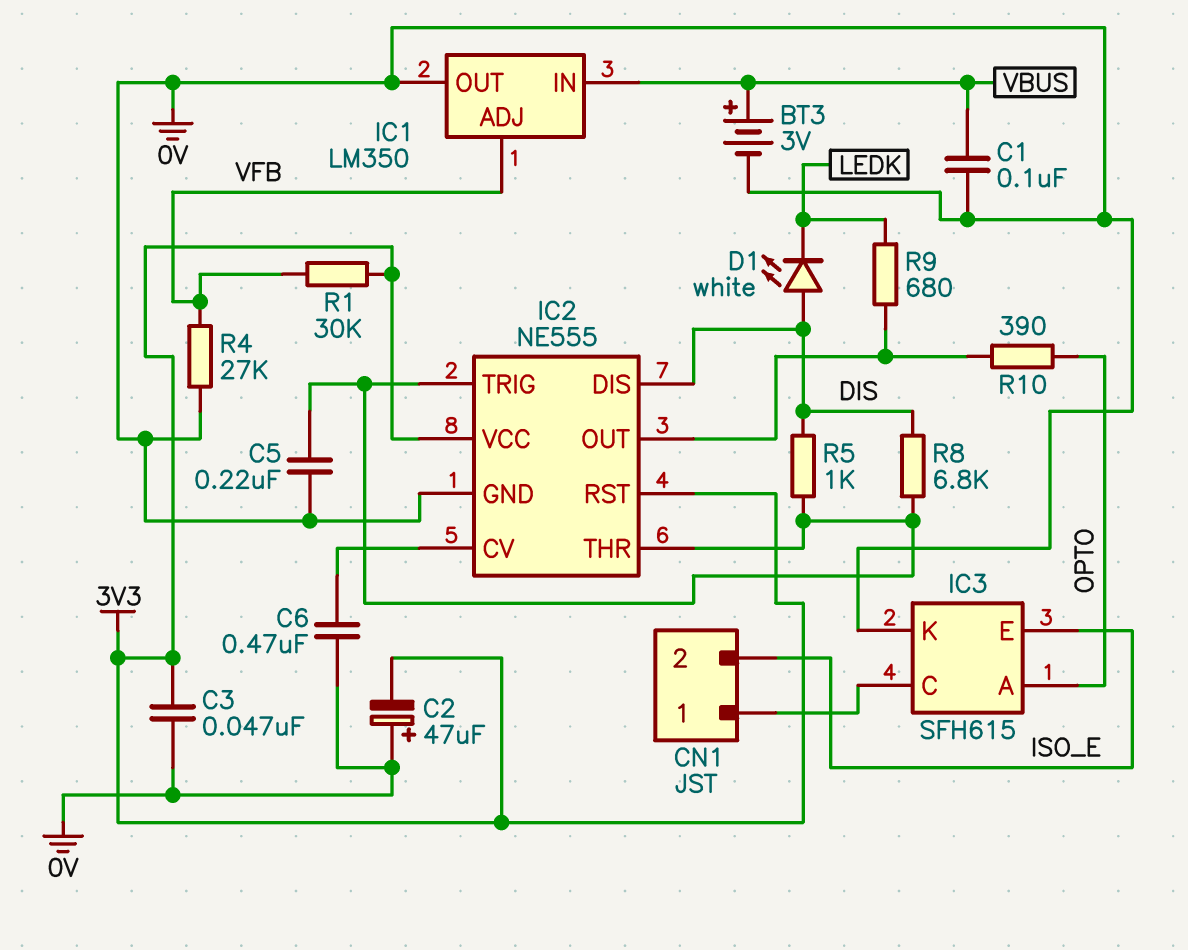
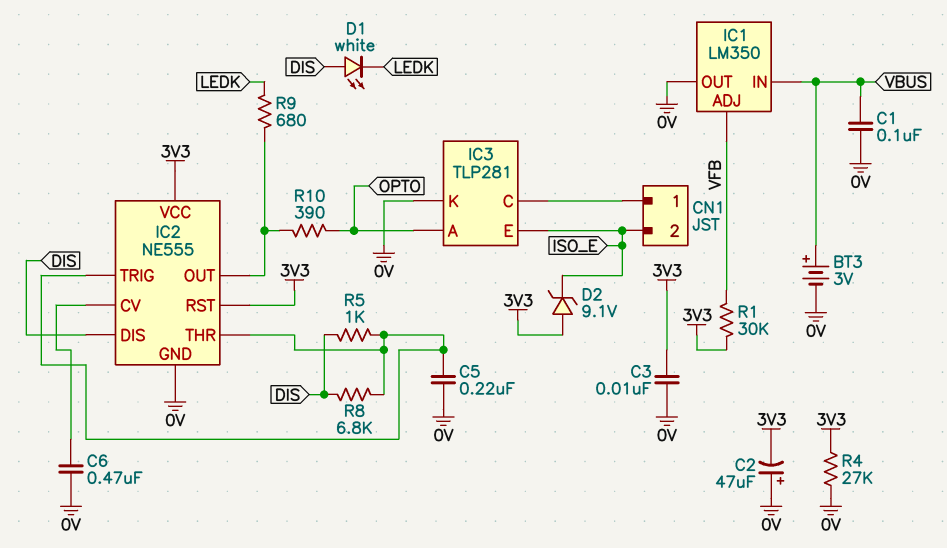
C3: 47nF (0V, 3V3) -> 10nF (0V, 3V3)
D2: none -> zener 9.1V (A 3V3, K ISO_E)
IC3: SFH615 -> TLP281
R4: 27k (0V, VFB) -> 27k (0V, 3V3)

